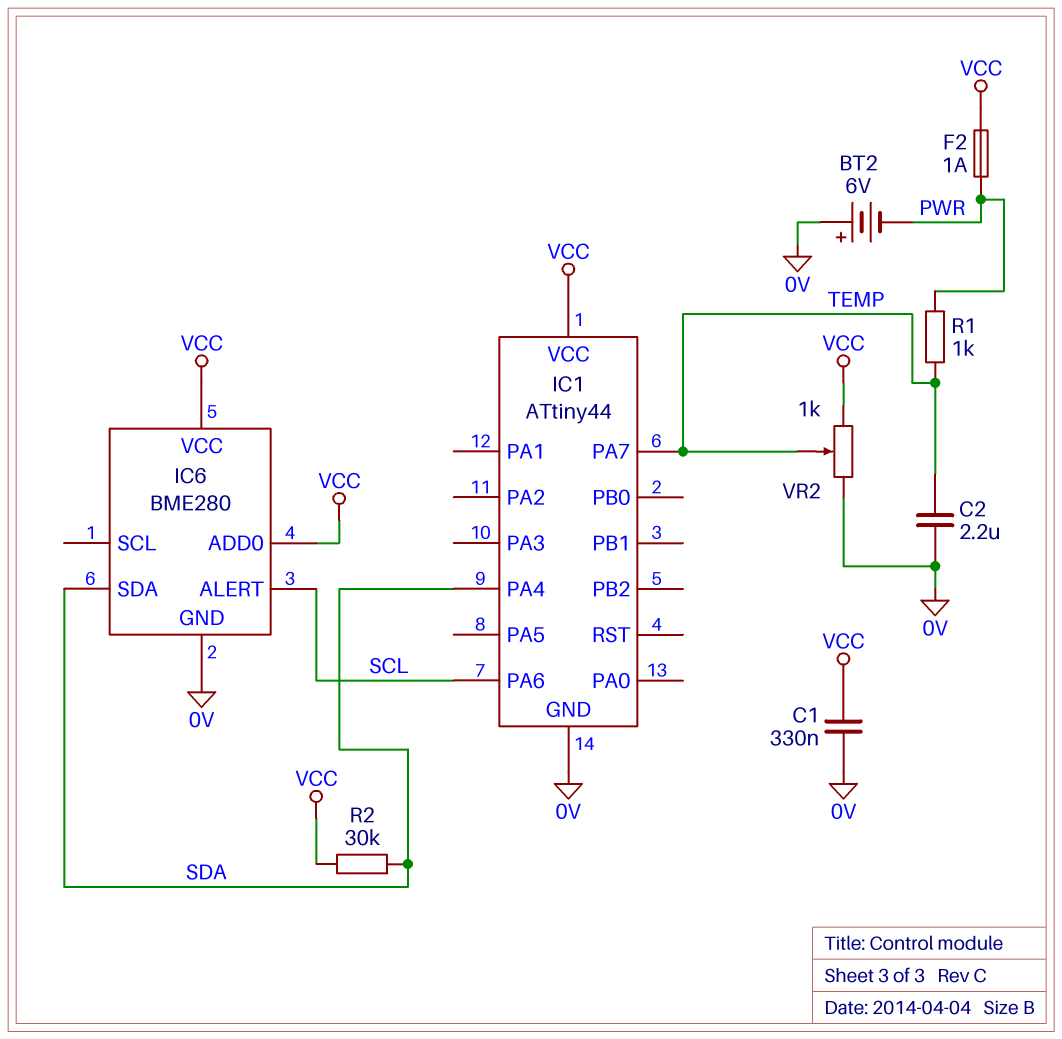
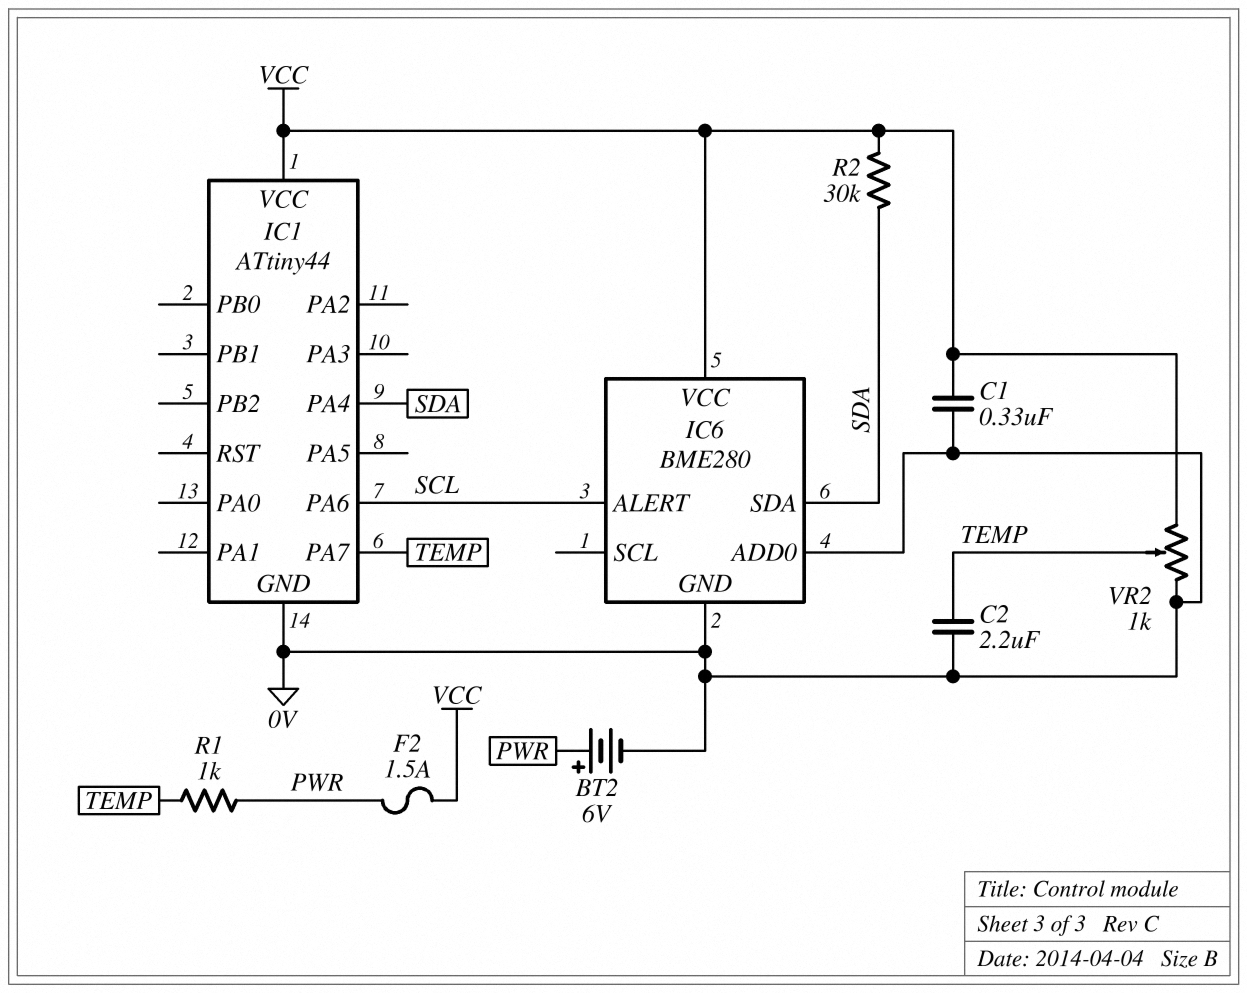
BT2: 6V (plus 0V, minus PWR) -> 6V (plus PWR, minus 0V)
F2: 1A (PWR, VCC) -> 1.5A (PWR, VCC)
IC6 pin ADD0: VCC -> 0V

